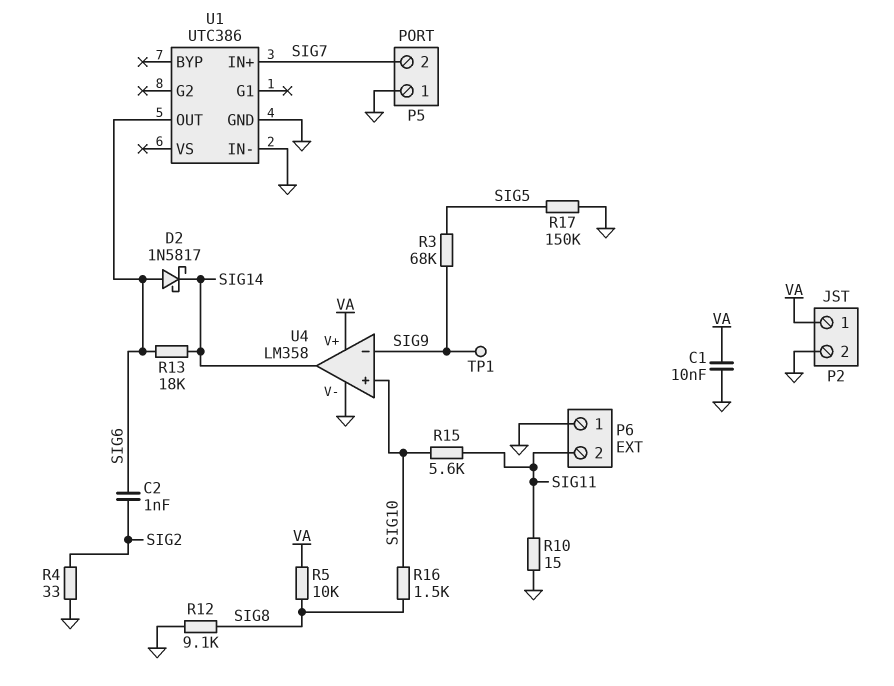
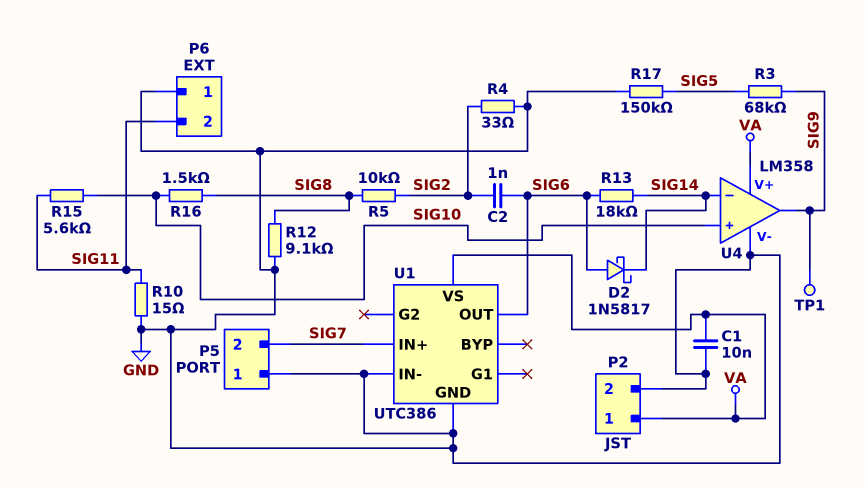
R5: 10k (SIG8, VA) -> 10k (SIG2, SIG8)
U1 pin VS: none -> VA
U4 pin in-: SIG9 -> SIG14
U4 pin out: SIG14 -> SIG9

